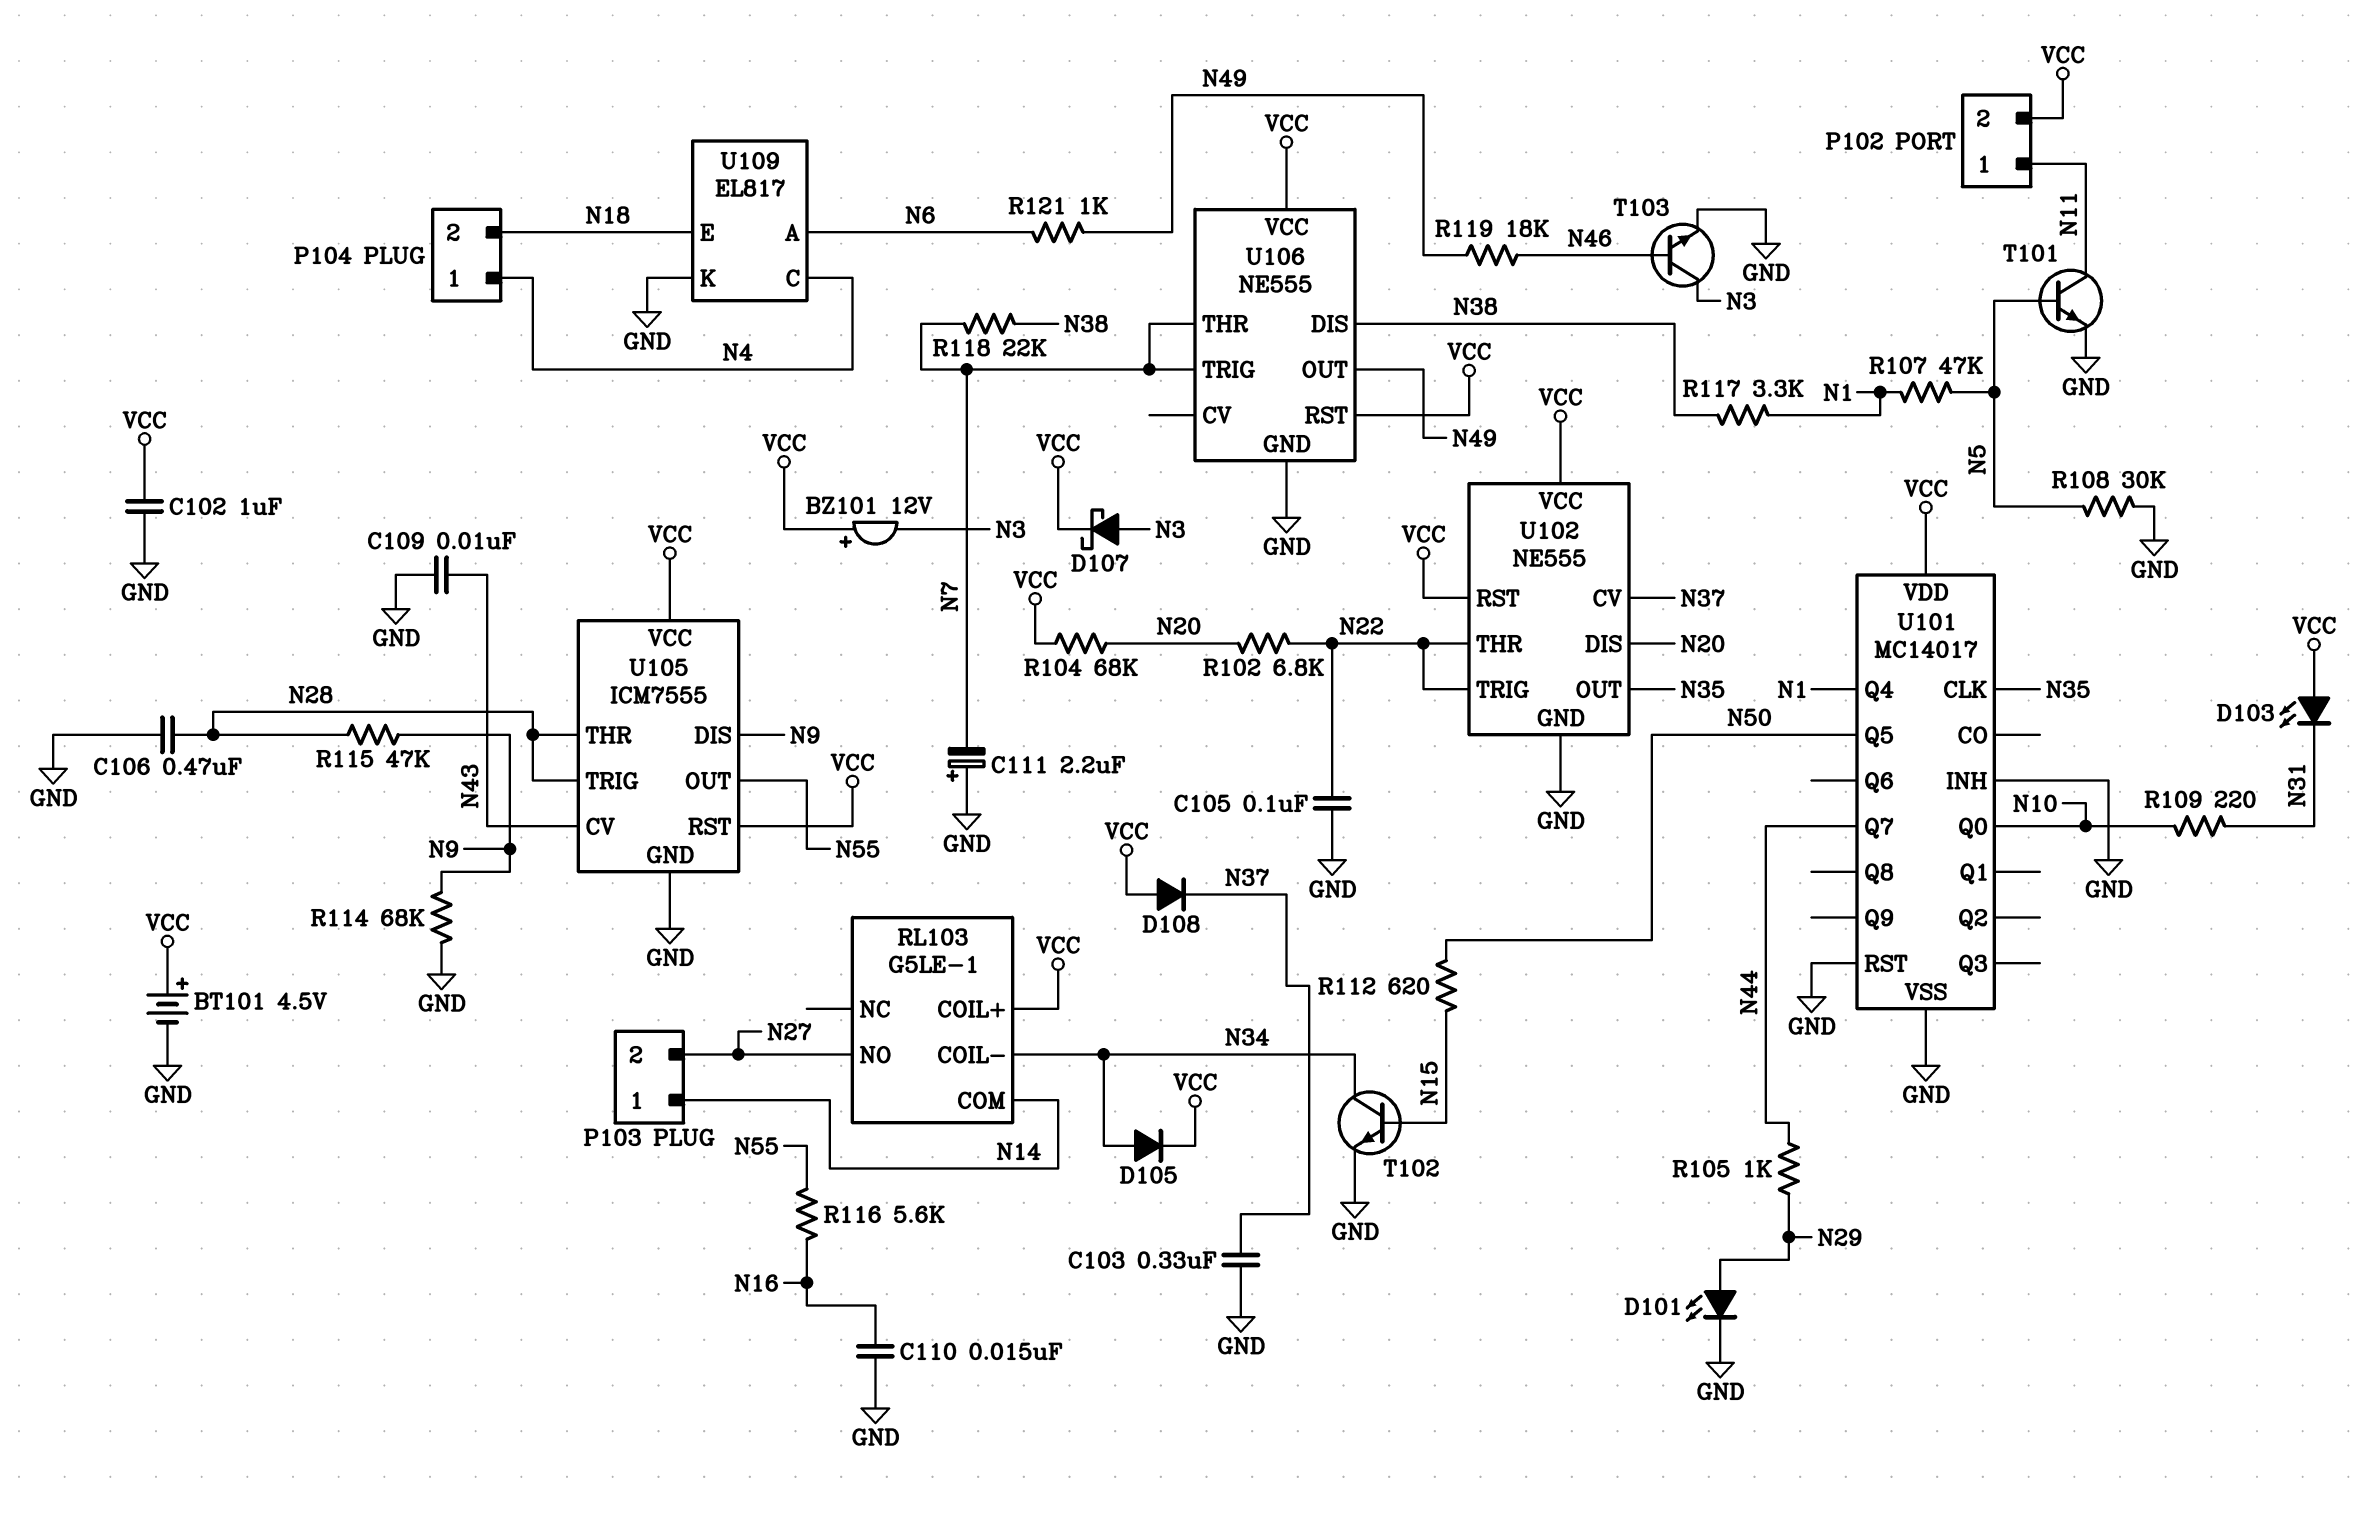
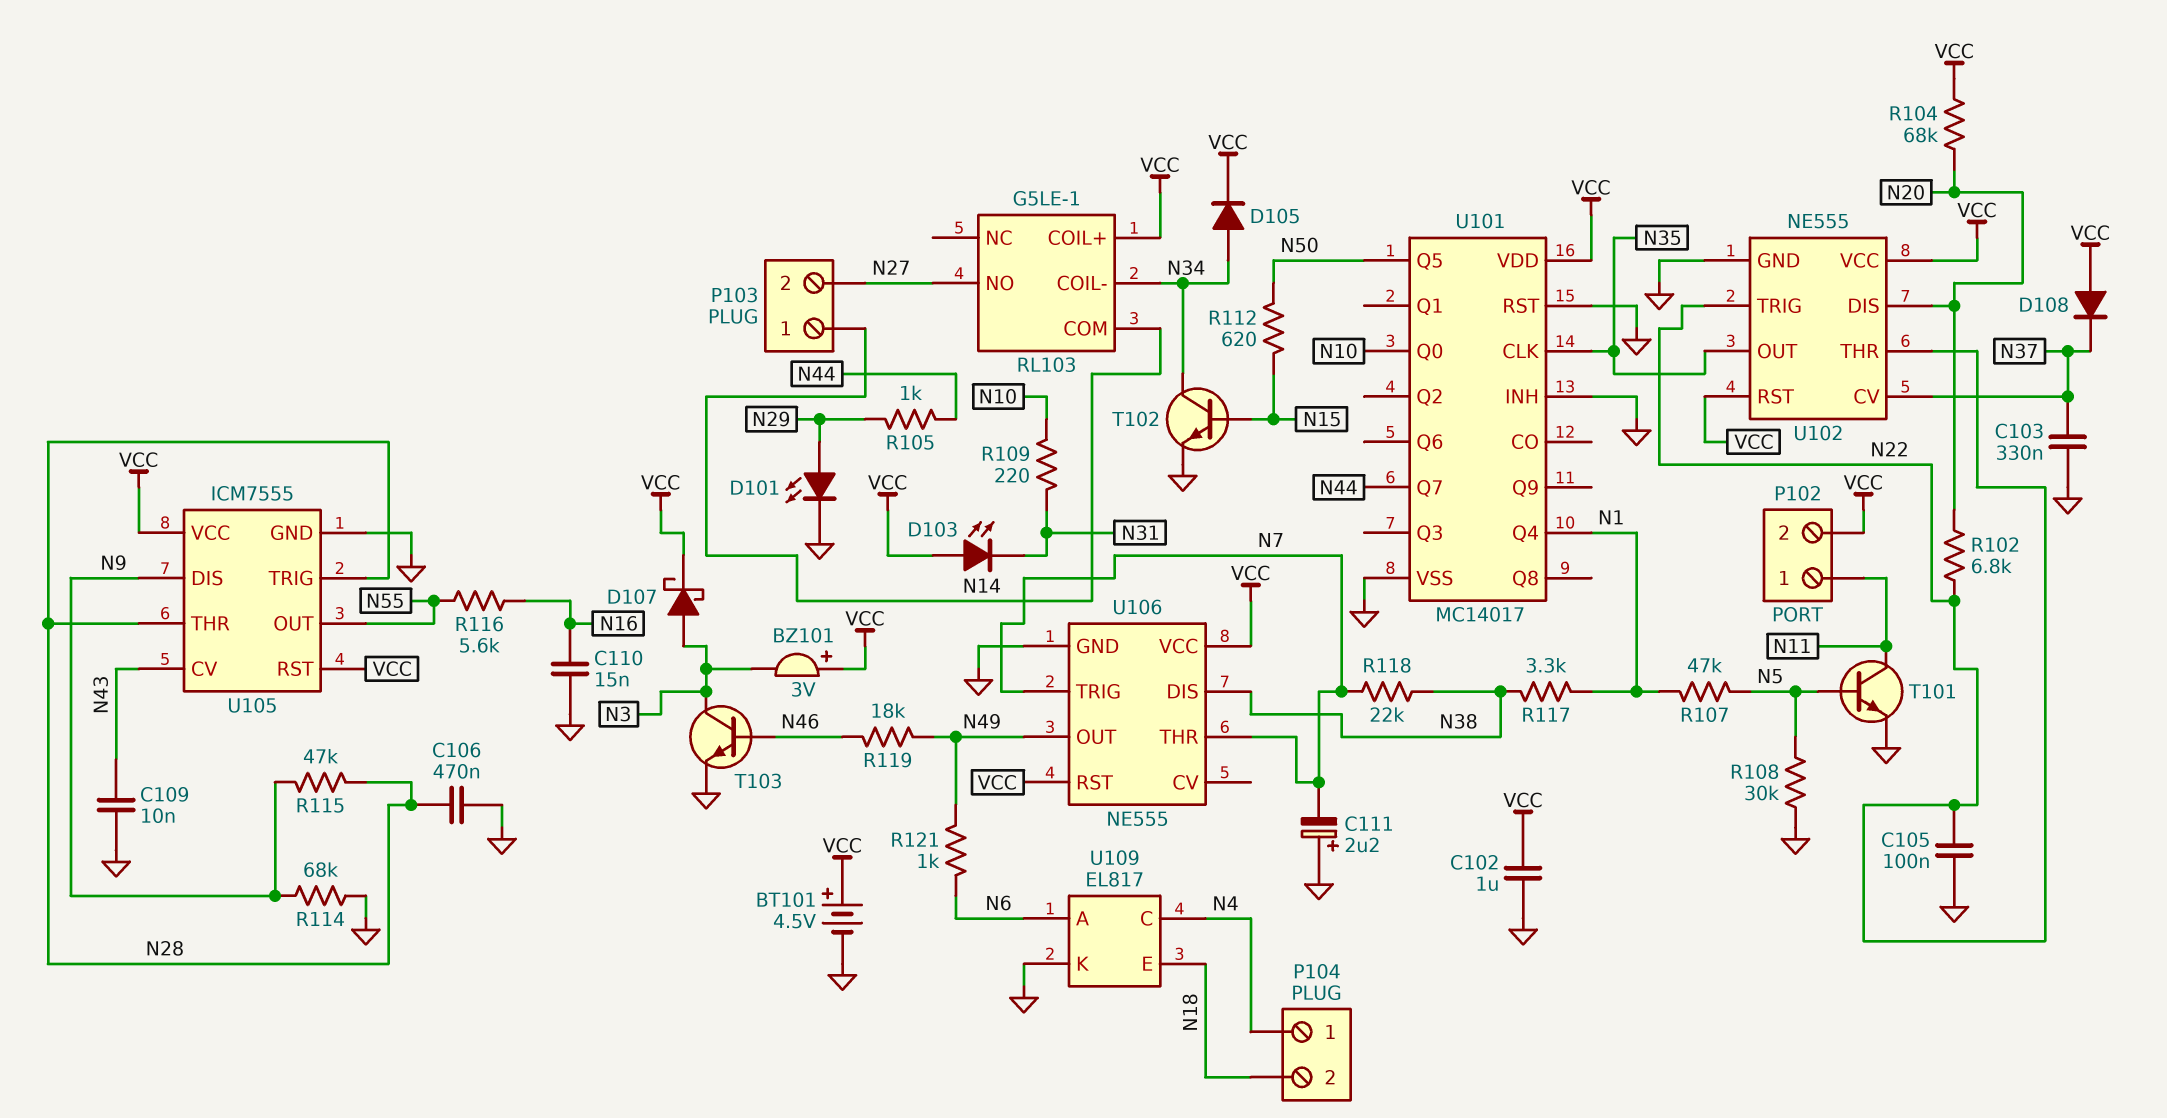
BZ101: buzzer 12V (plus VCC, minus N3) -> buzzer 3V (plus VCC, minus N3)

